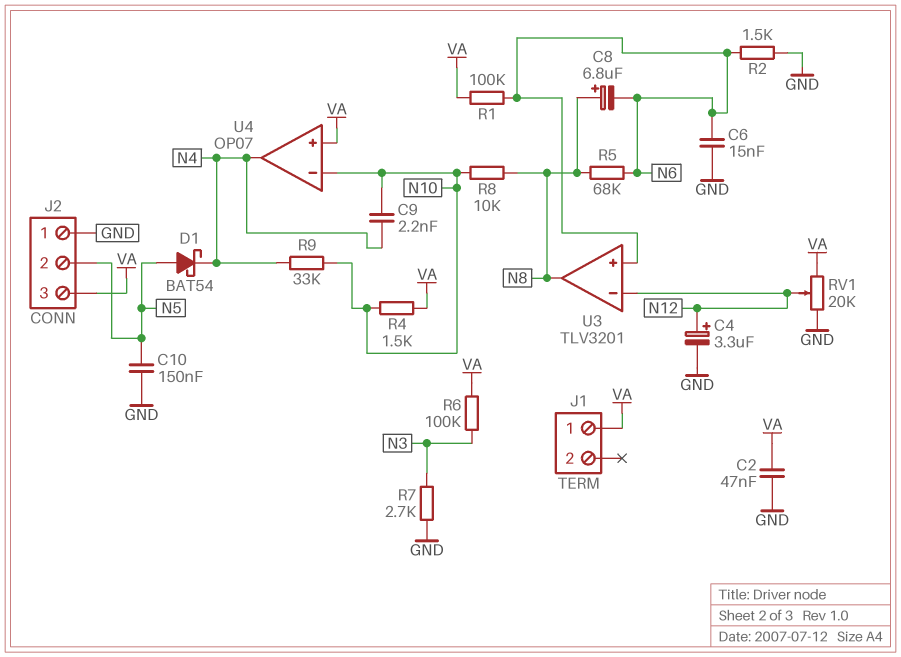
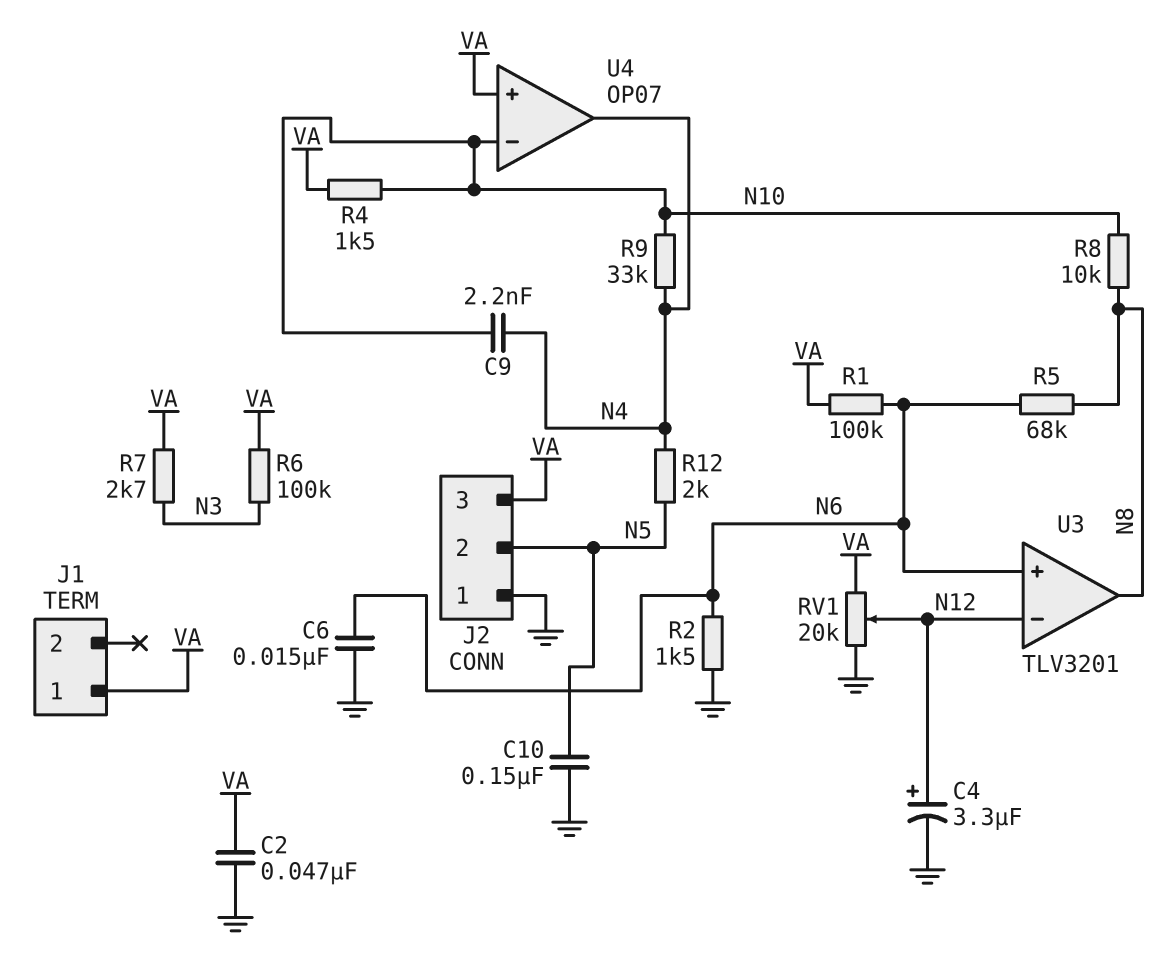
C8: 6.8uF (plus N8, minus N6) -> none
D1: schottky BAT54 (A N5, K N4) -> none
R7: 2.7k (GND, N3) -> 2.7k (N3, VA)
R12: none -> 2k (N4, N5)

